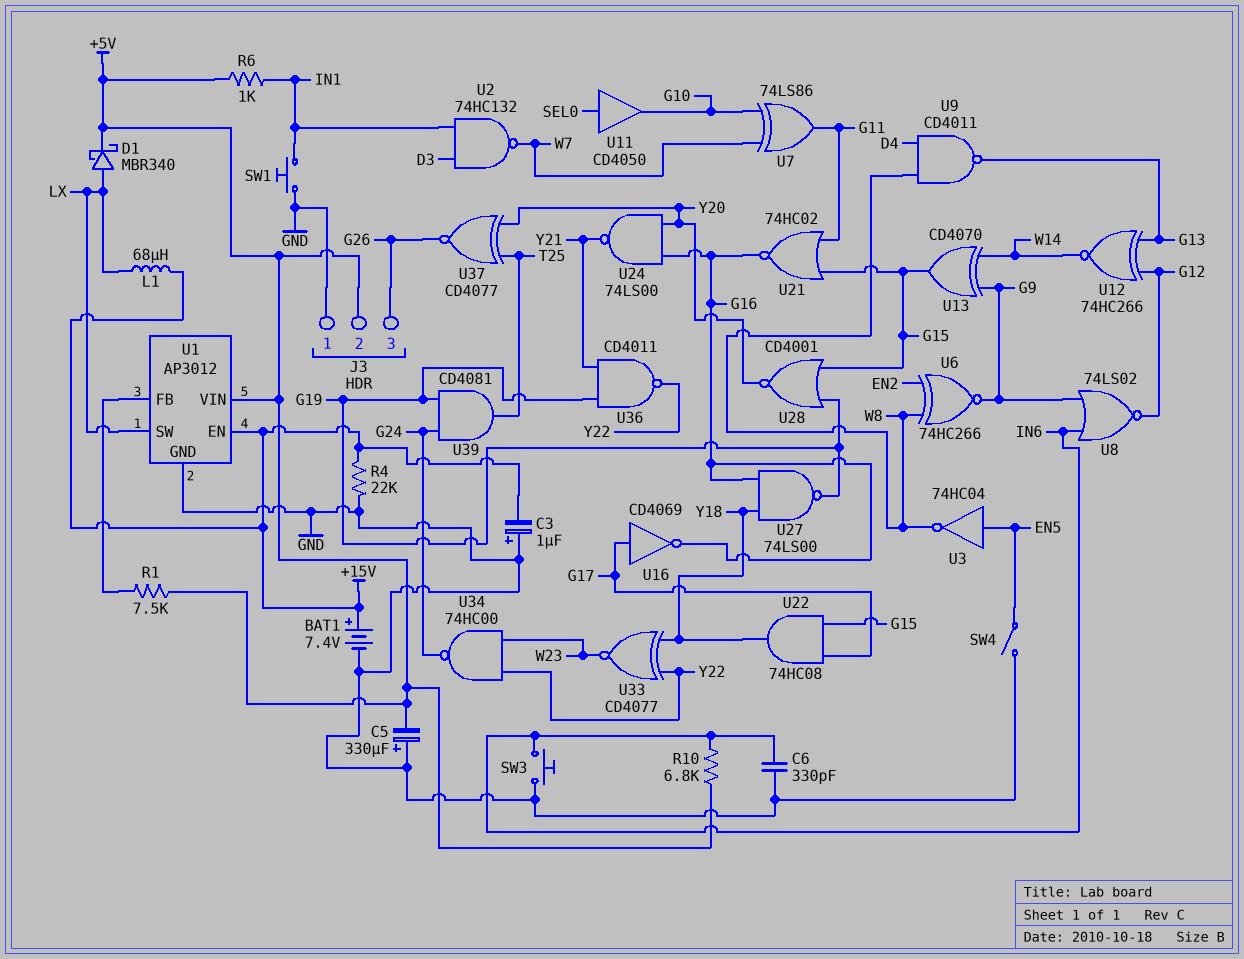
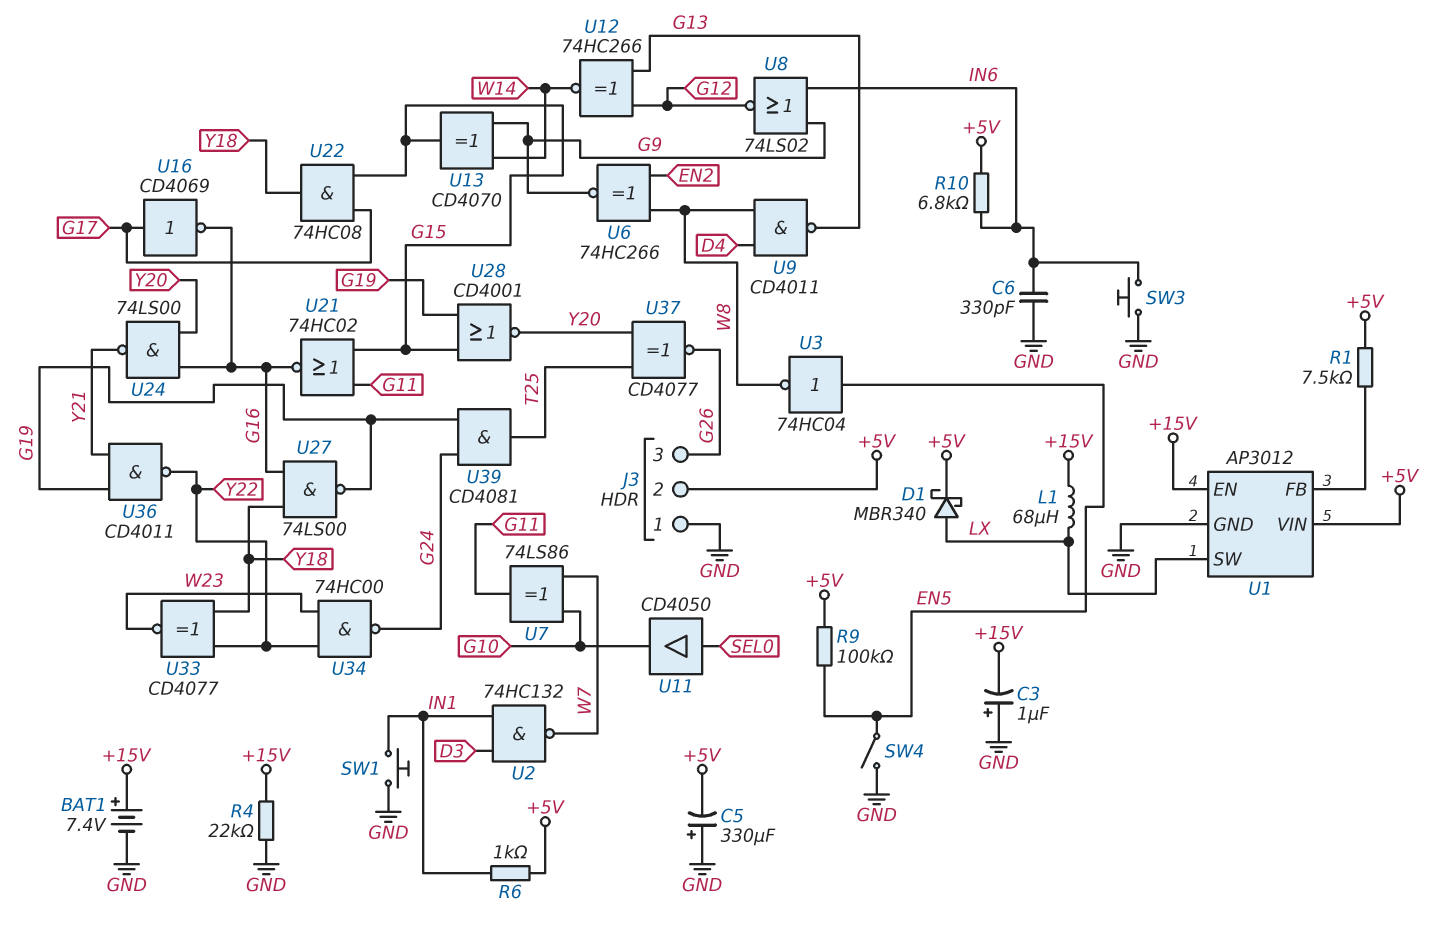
R9: none -> 100k (+5V, EN5)

